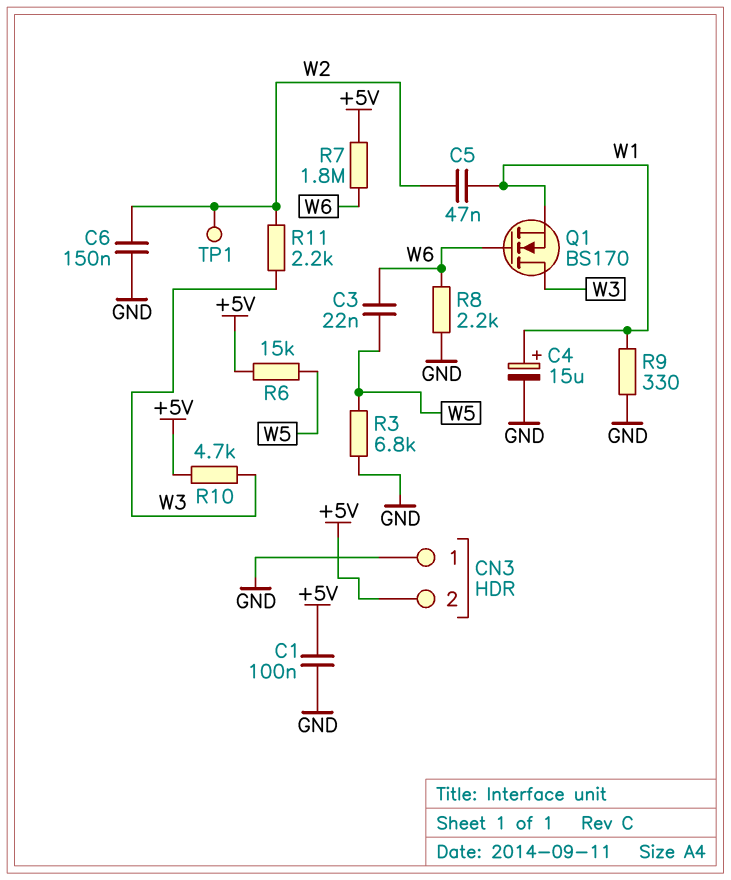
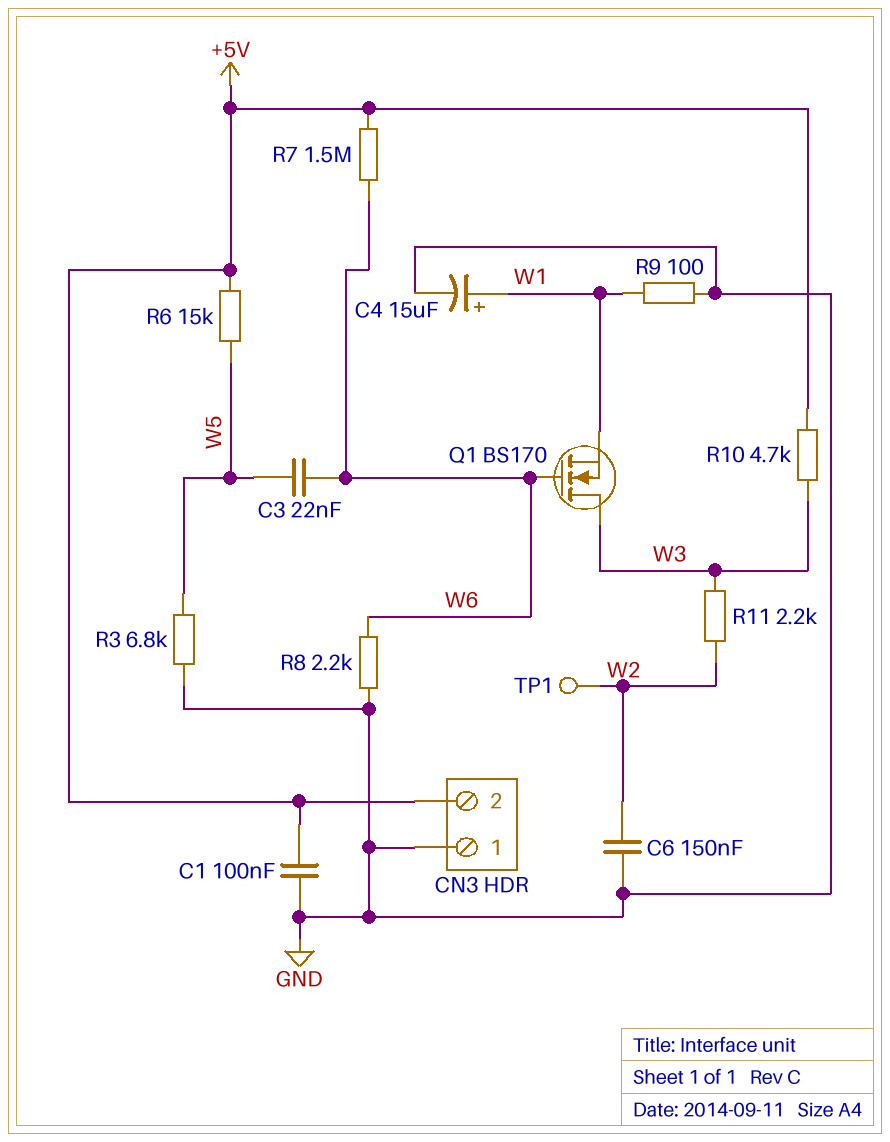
C5: 47nF (W1, W2) -> none
R7: 1.8M (+5V, W6) -> 1.5M (+5V, W6)
R9: 330 (GND, W1) -> 100 (GND, W1)

